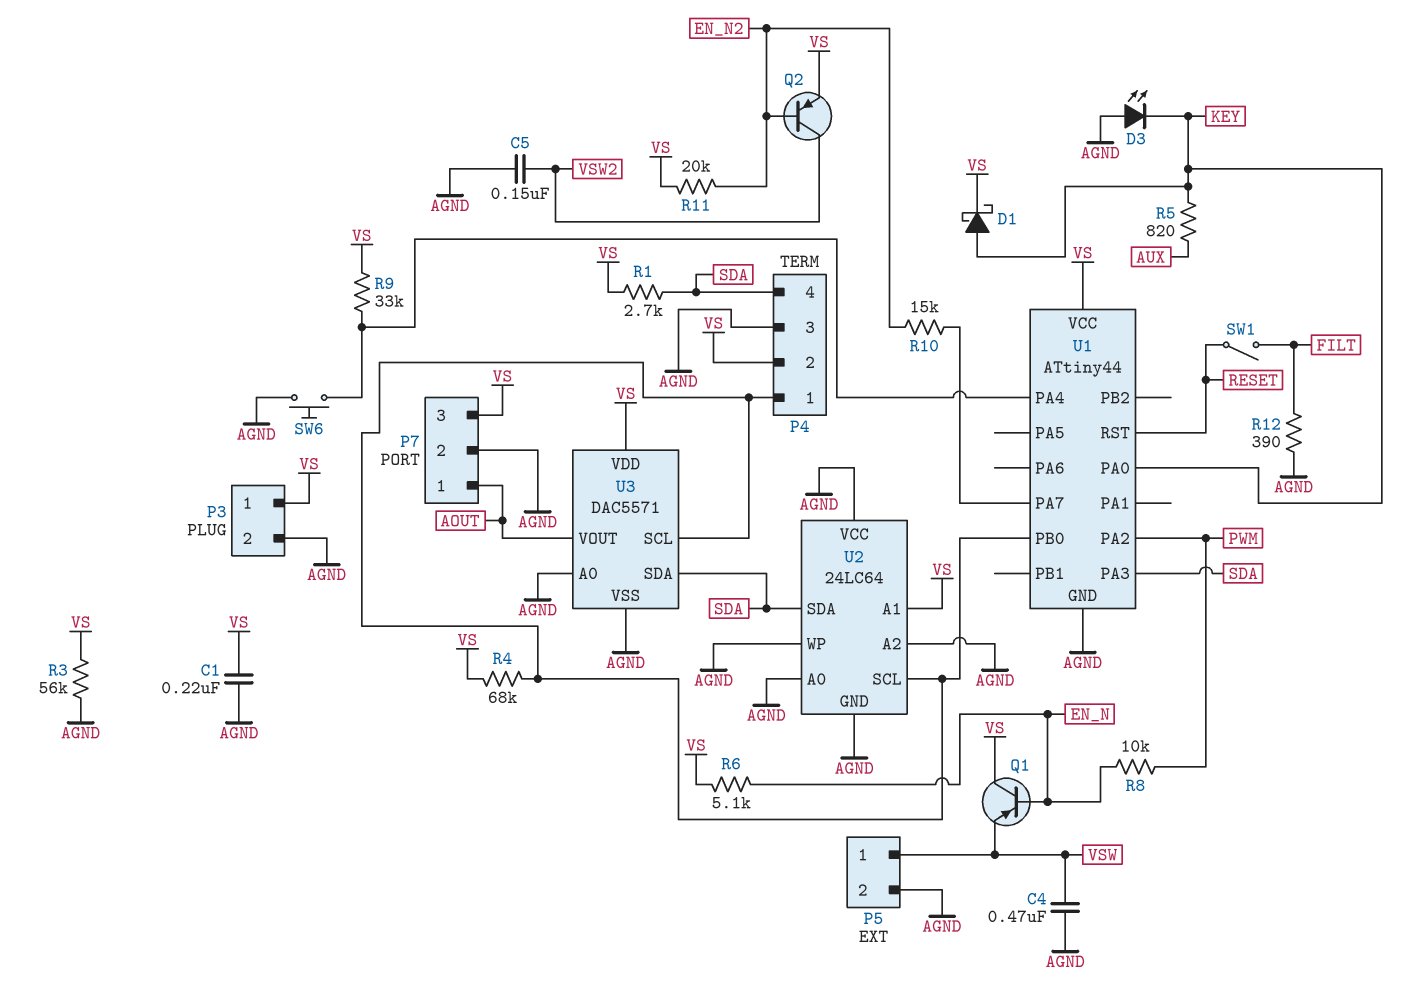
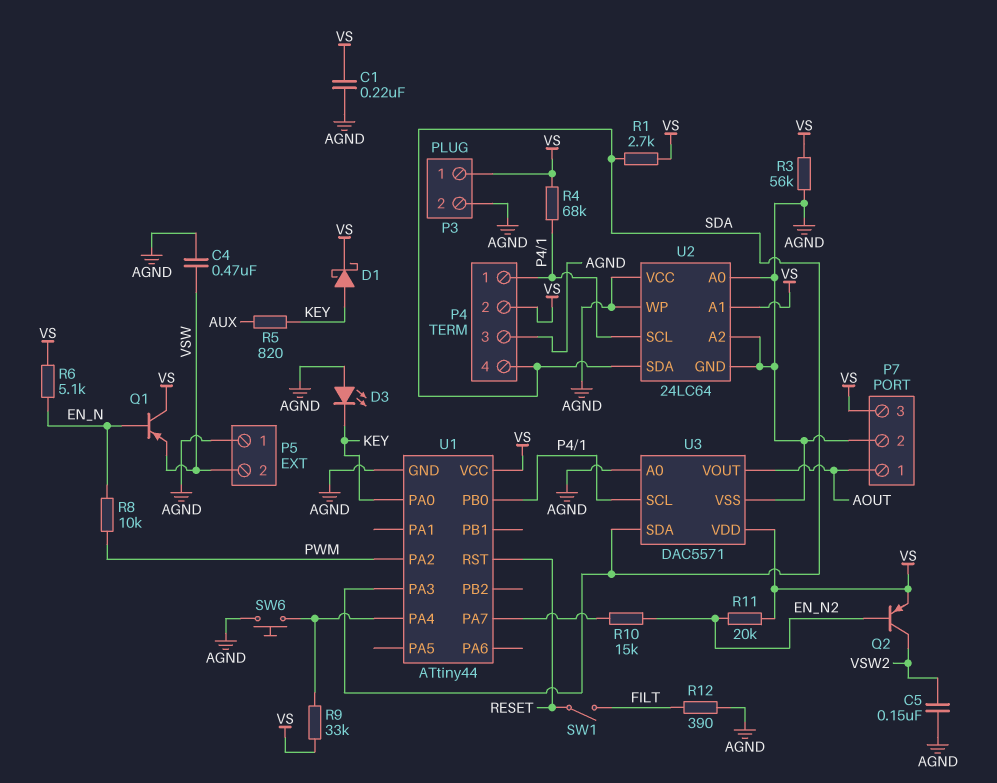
P5 pin 1: VSW -> AGND
P5 pin 2: AGND -> VSW

